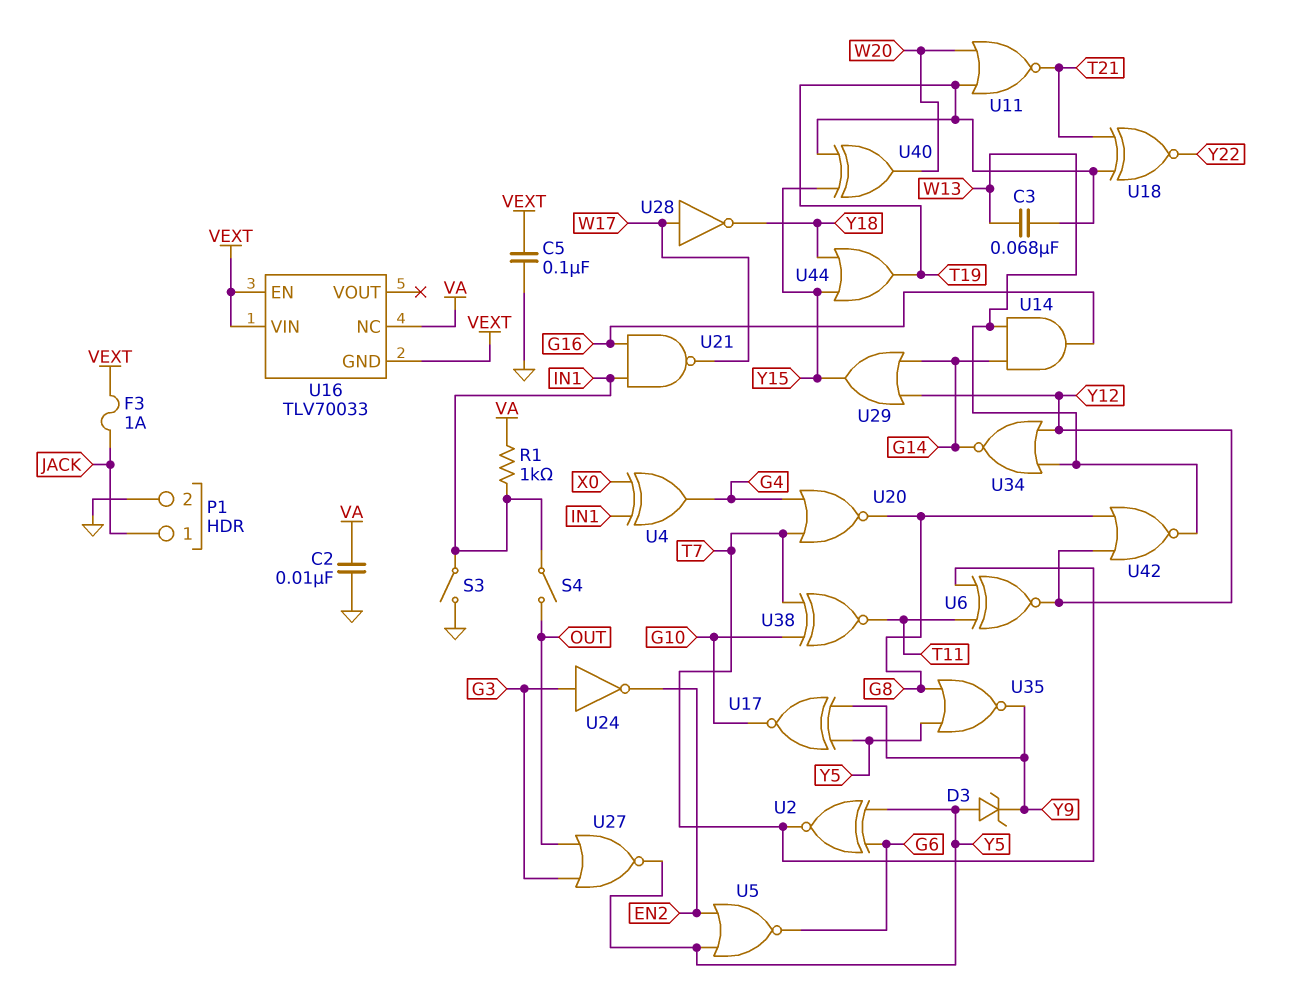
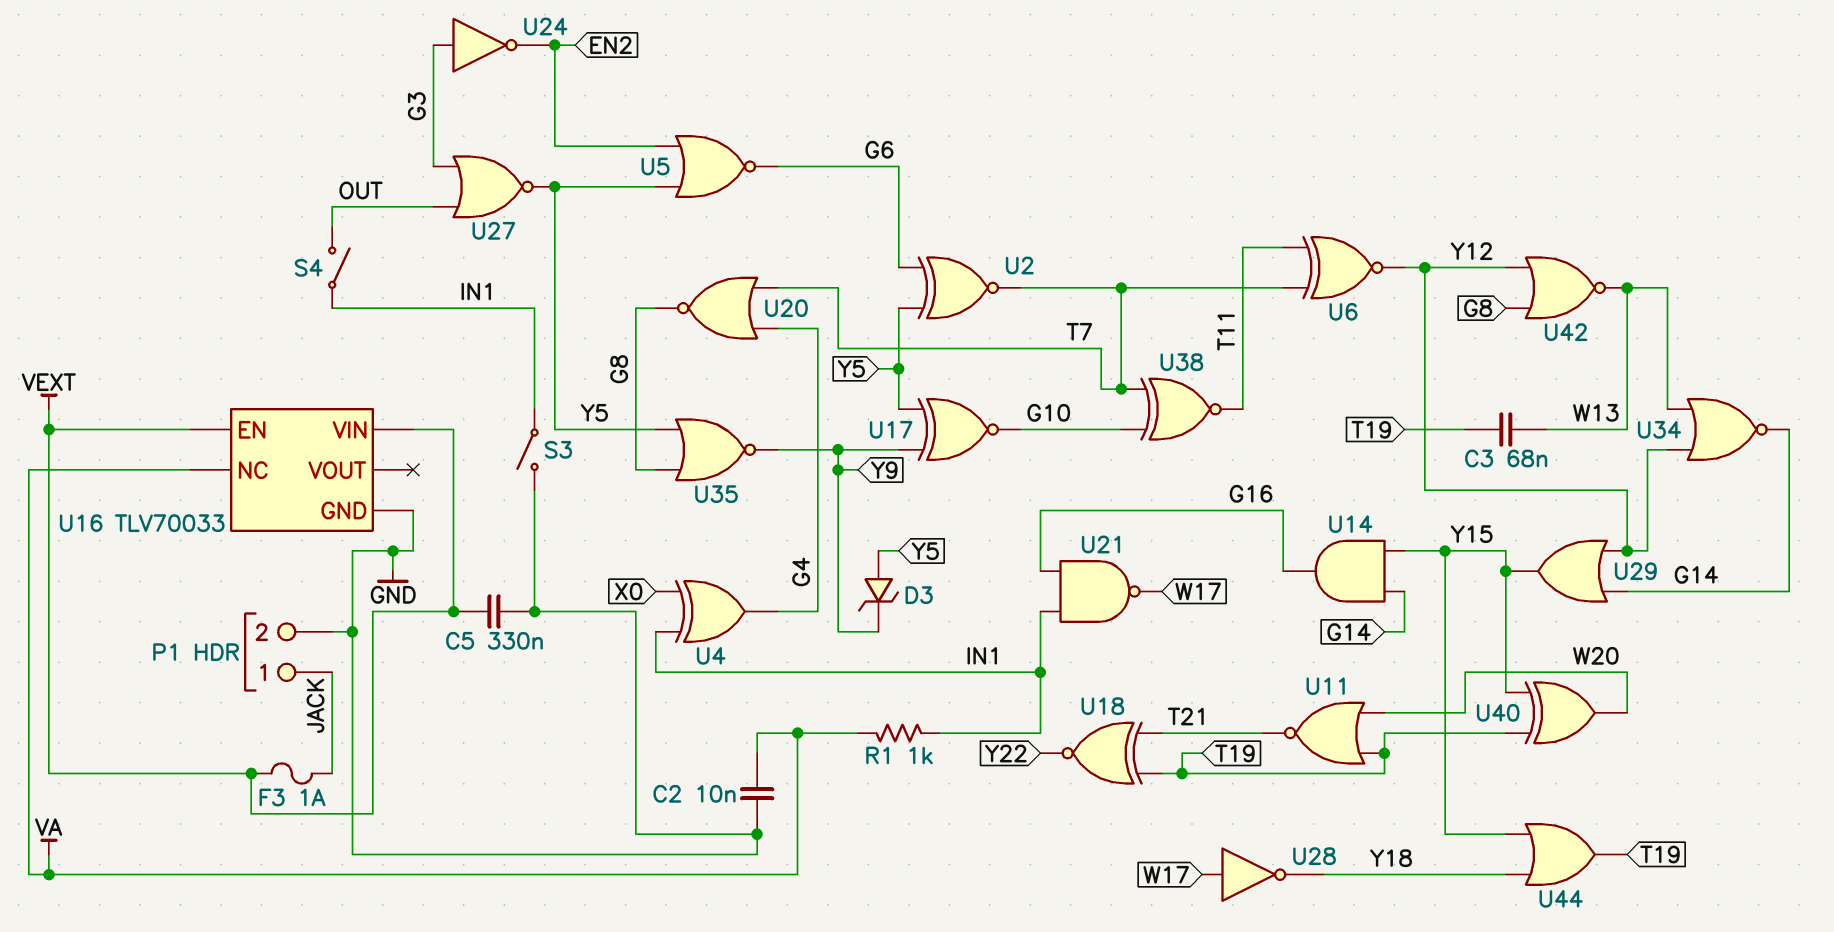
C5: 100nF (GND, VEXT) -> 330nF (GND, VEXT)
U14: AND (in G14, in W13, out G16) -> AND (in G14, in Y15, out G16)
U16 pin GND: VEXT -> GND

